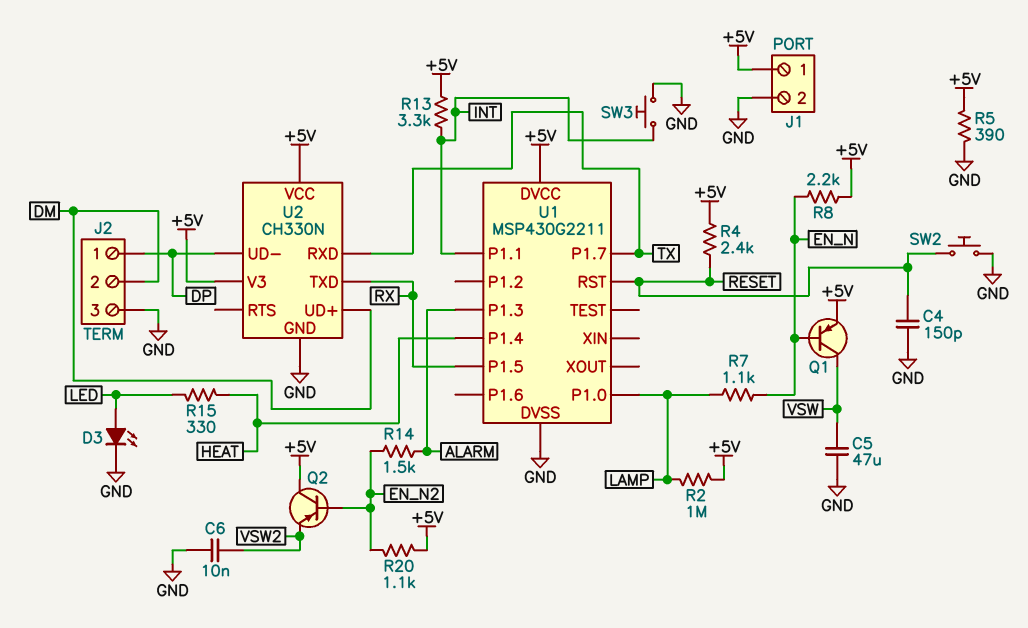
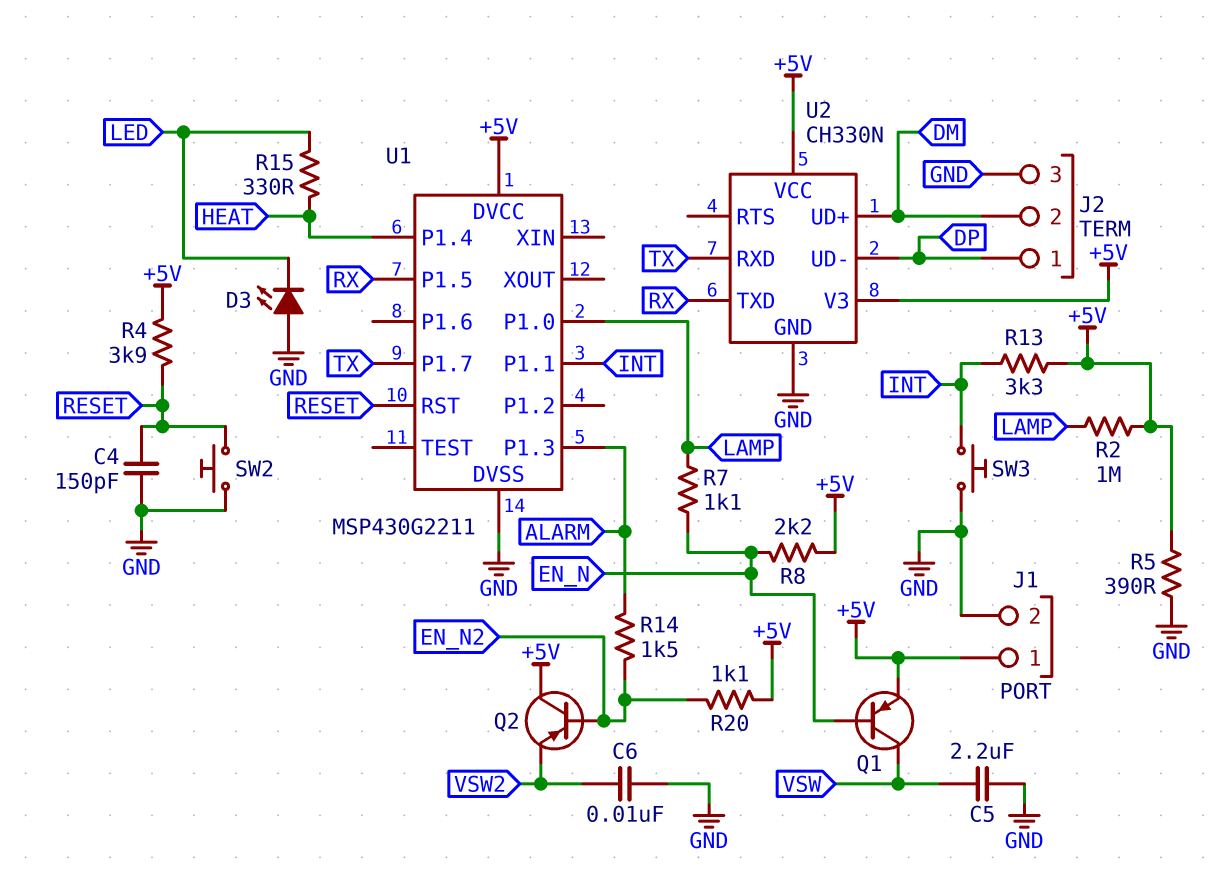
C5: 47uF (GND, VSW) -> 2.2uF (GND, VSW)
D3: LED (A LED, K GND) -> LED (A GND, K LED)
R4: 2.4k (+5V, RESET) -> 3.9k (+5V, RESET)

